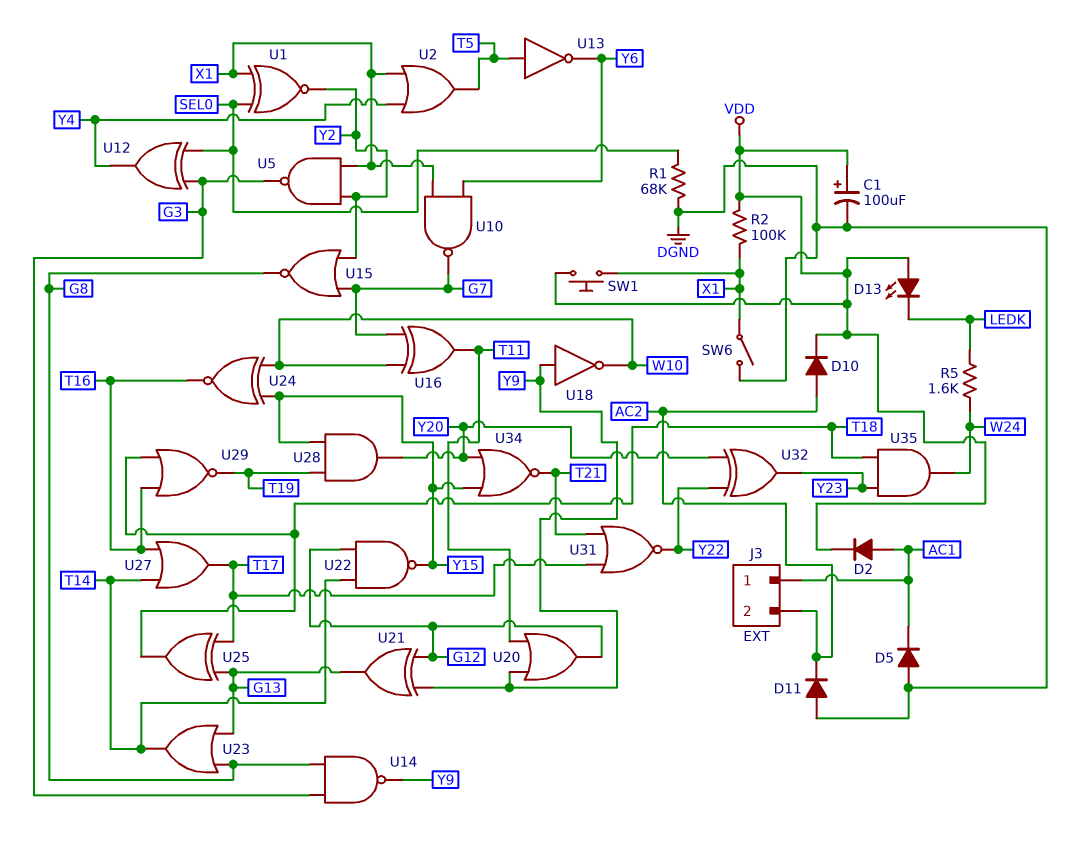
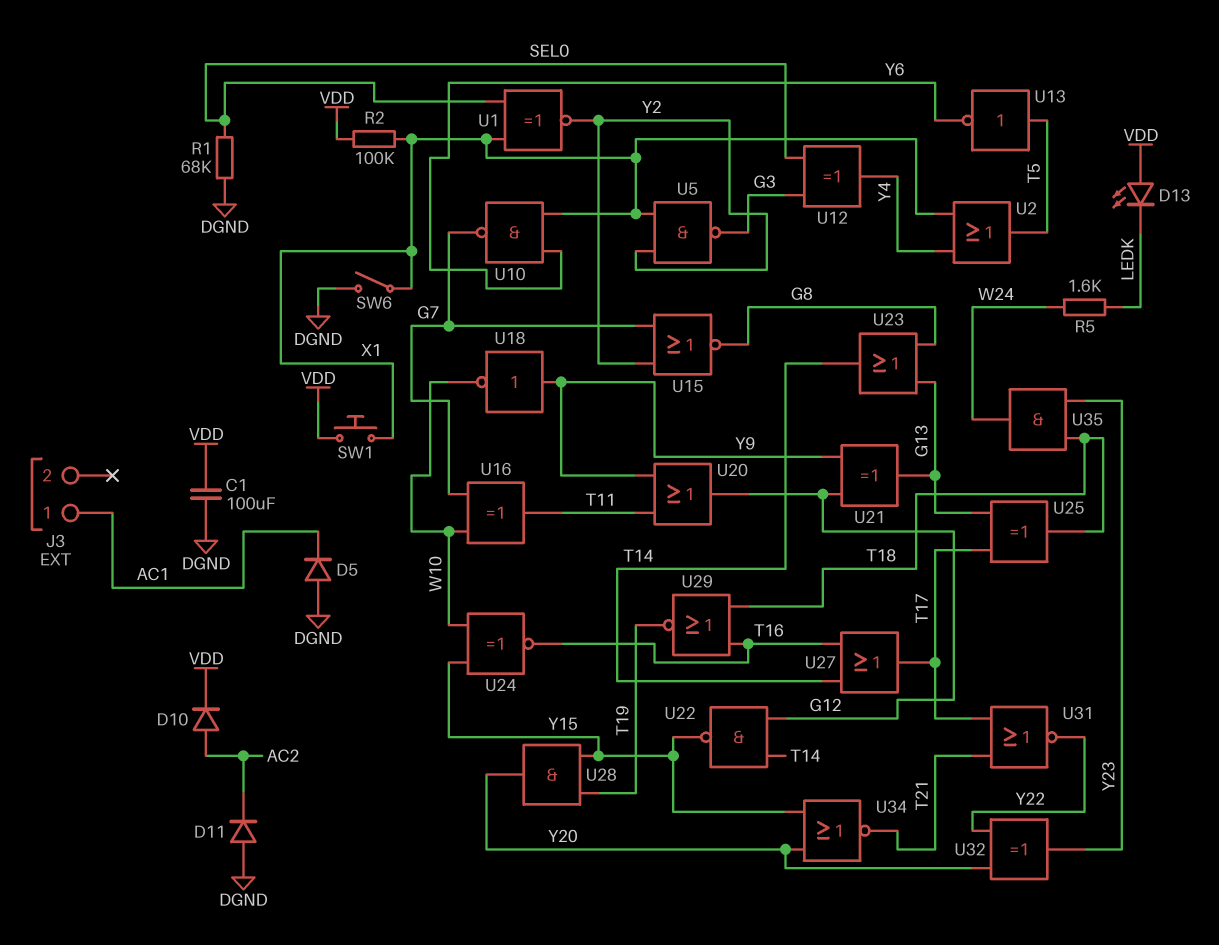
C1: 100uF (plus VDD, minus DGND) -> 100uF (DGND, VDD)
D2: diode (A AC1, K VDD) -> none
J3 pin 2: AC2 -> none
U14: NAND (in G3, in G8, out Y9) -> none

